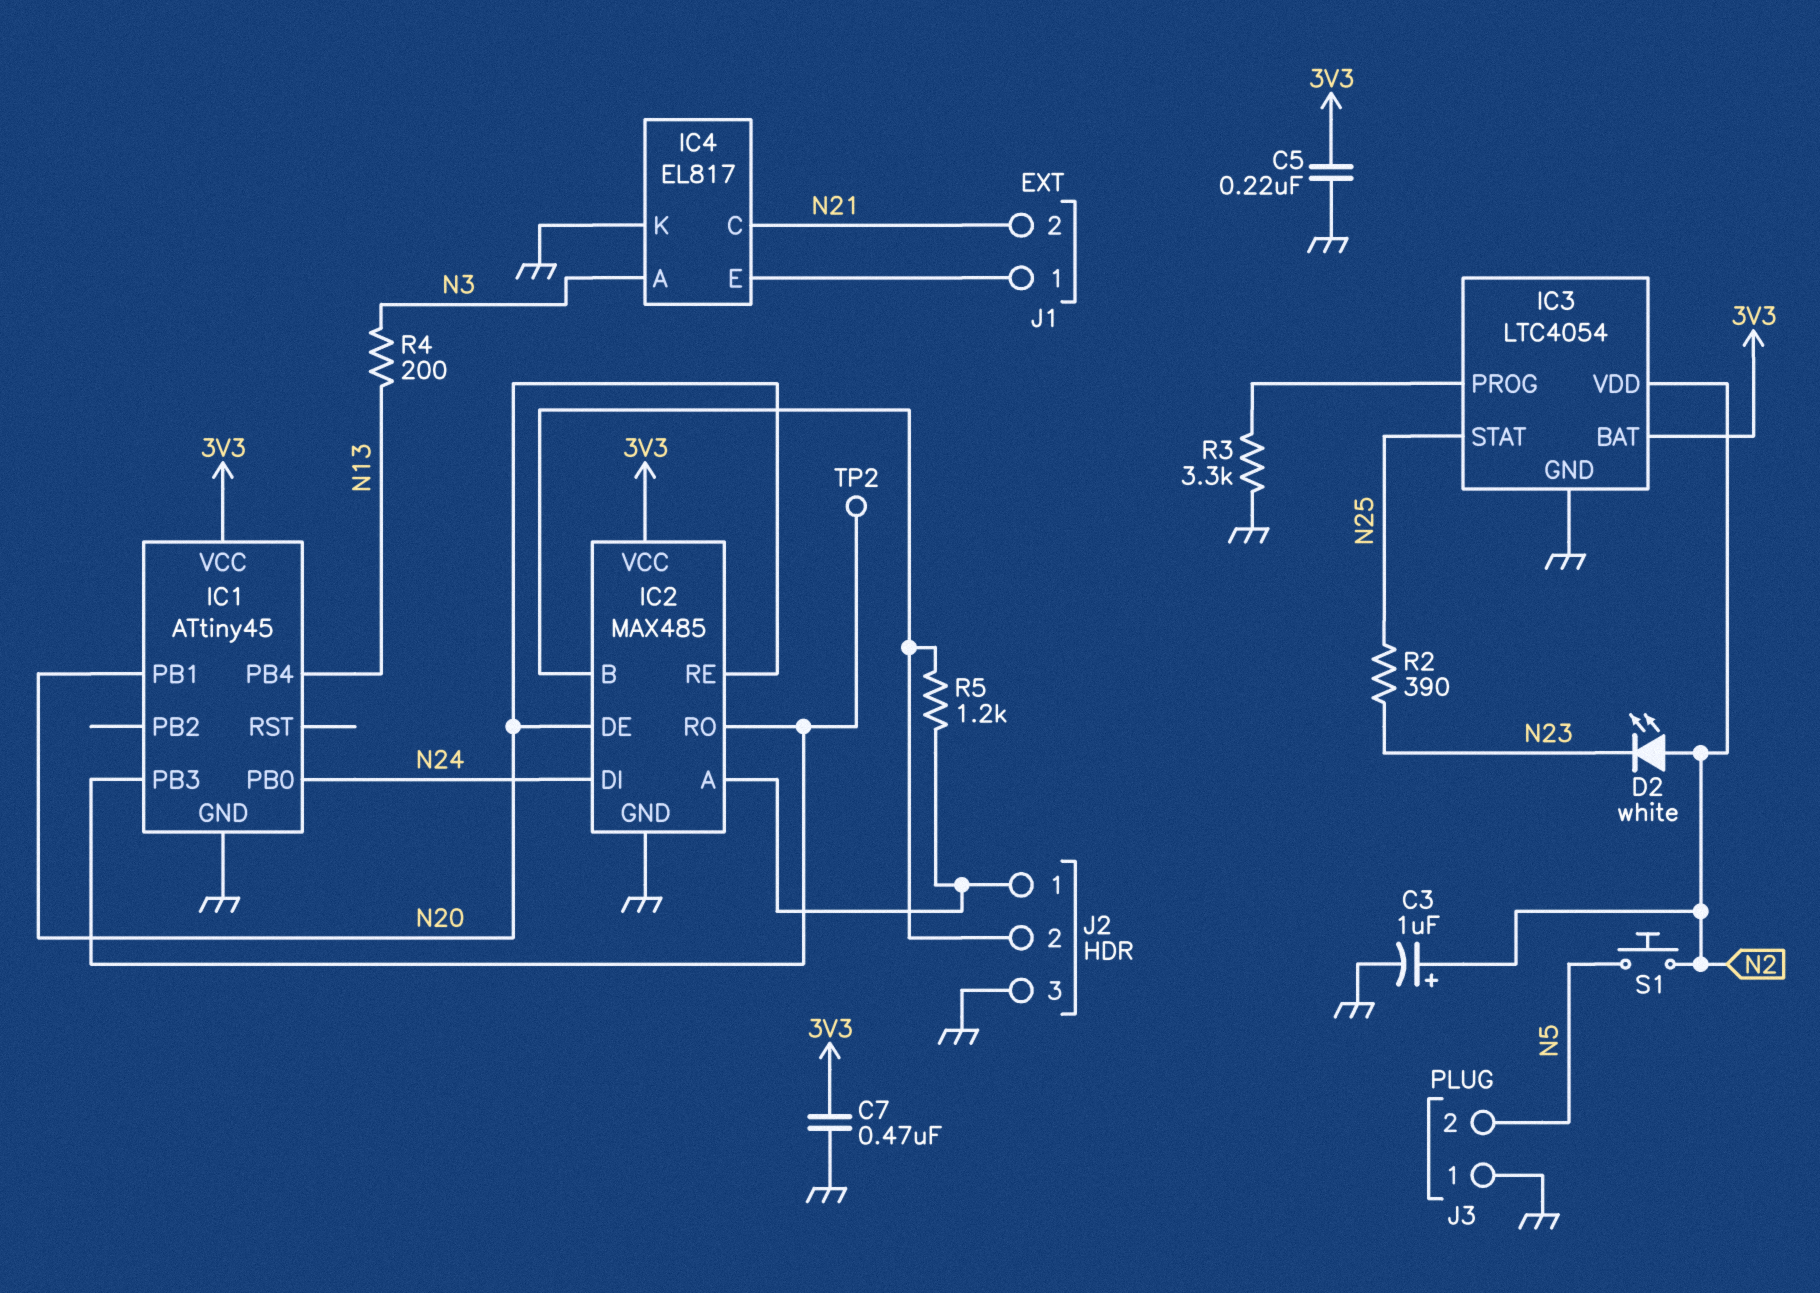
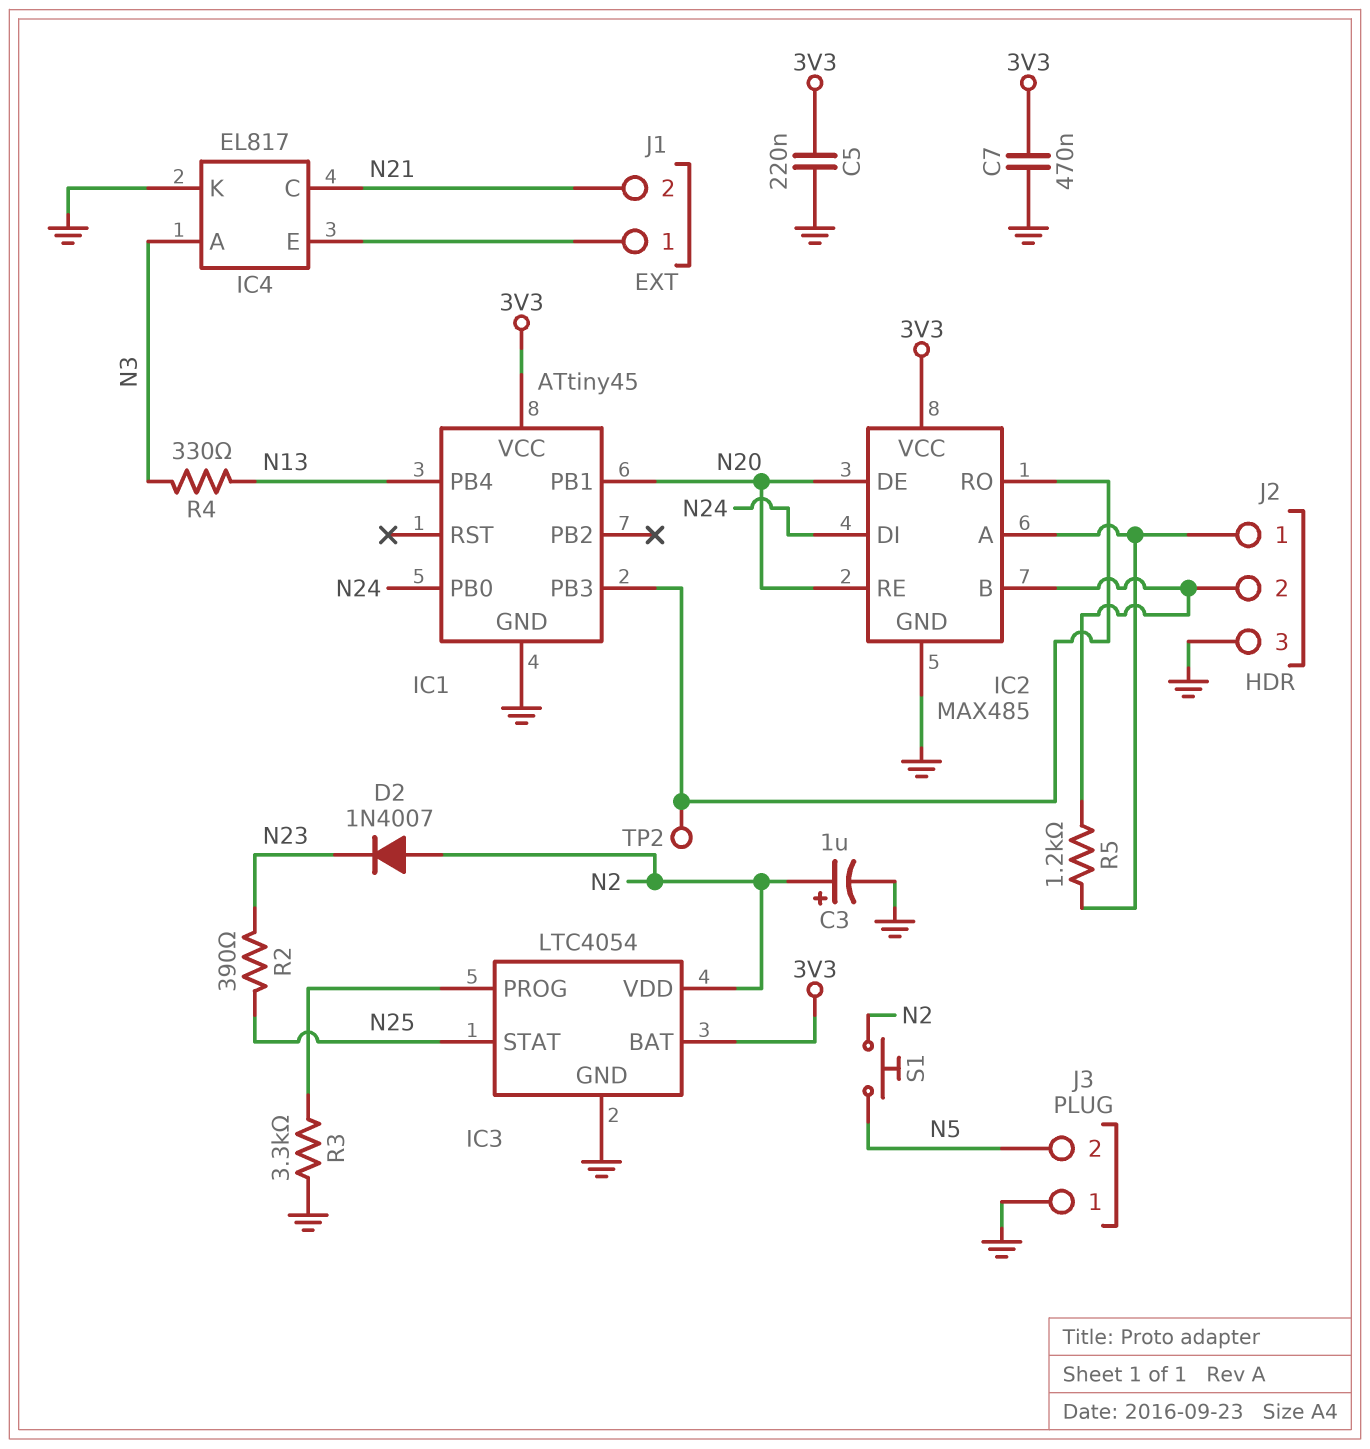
D2: LED white (A N2, K N23) -> diode 1N4007 (A N2, K N23)
R4: 200 (N3, N13) -> 330 (N3, N13)

